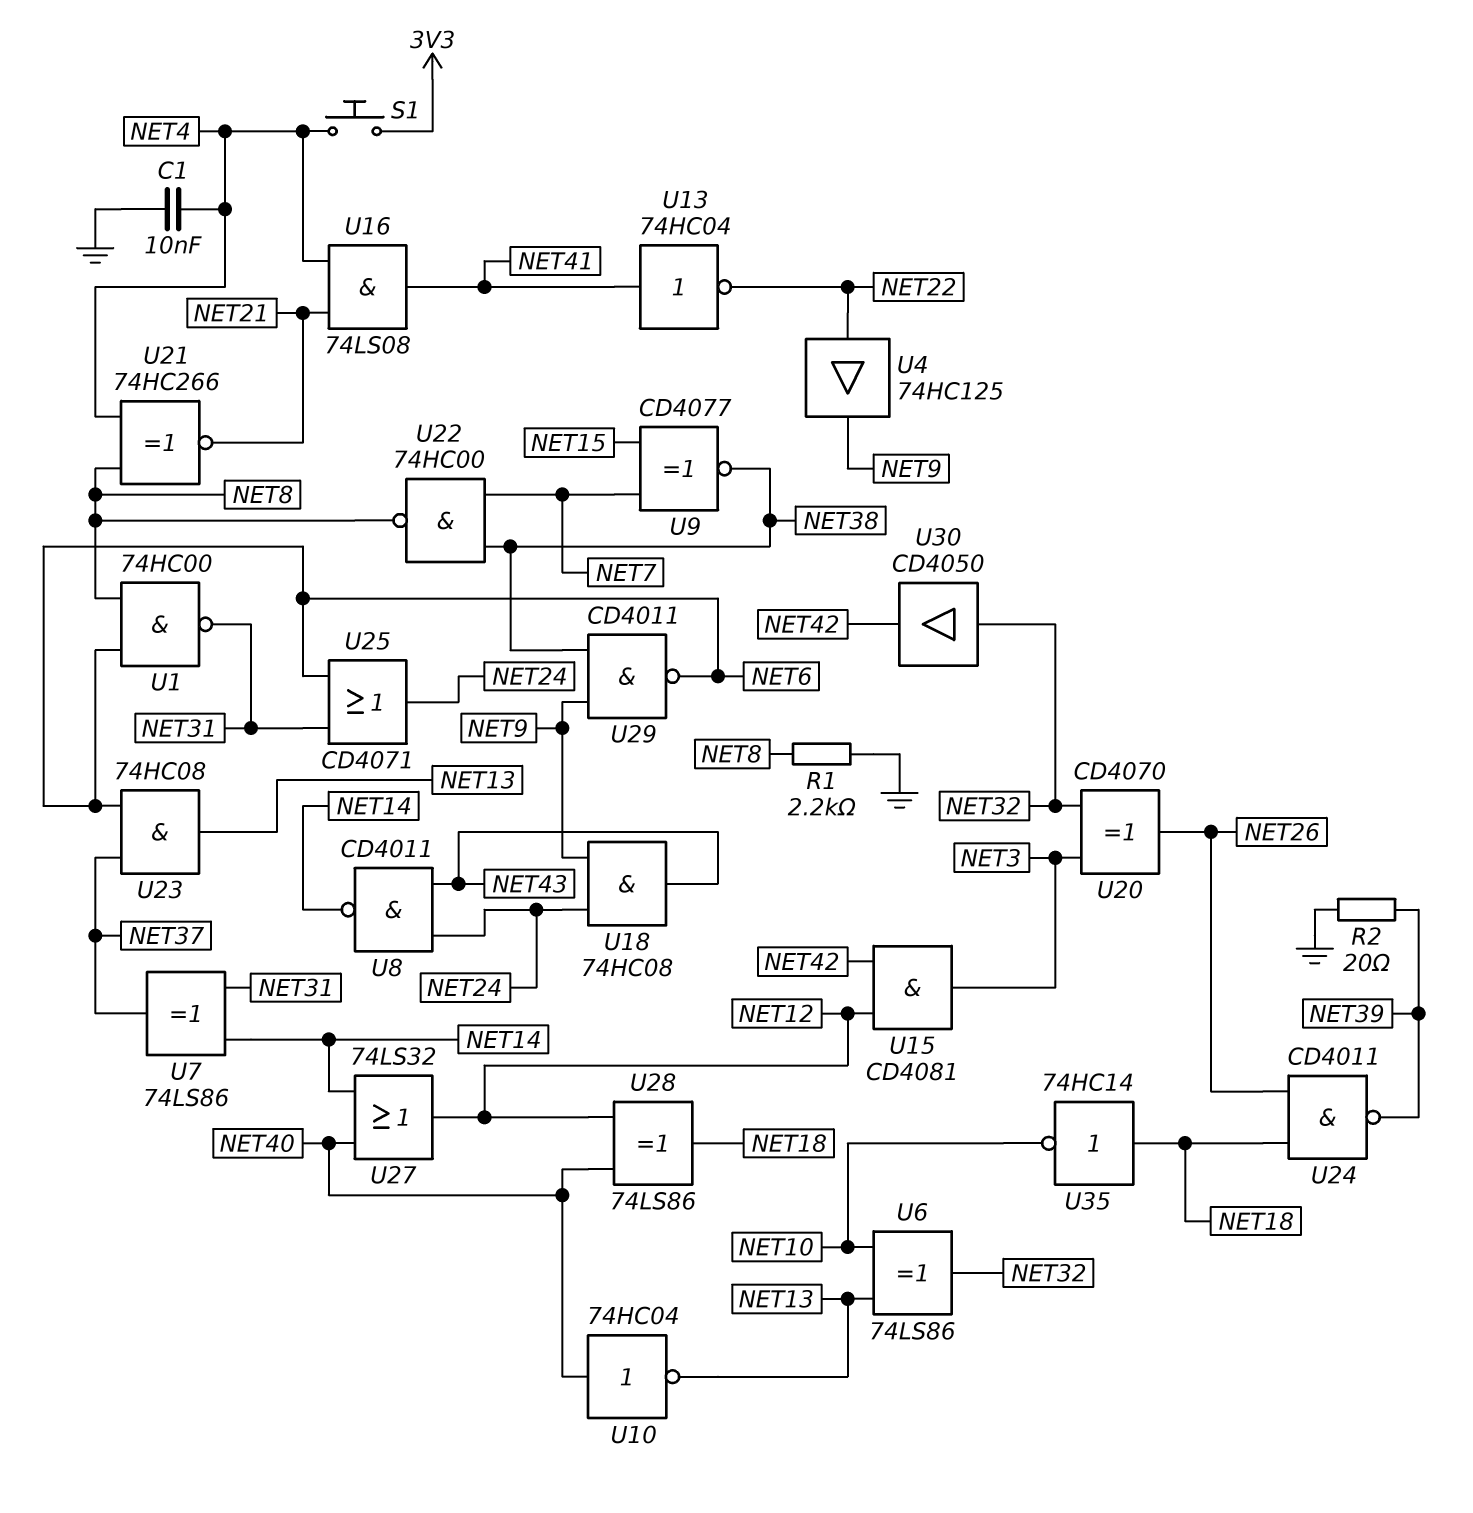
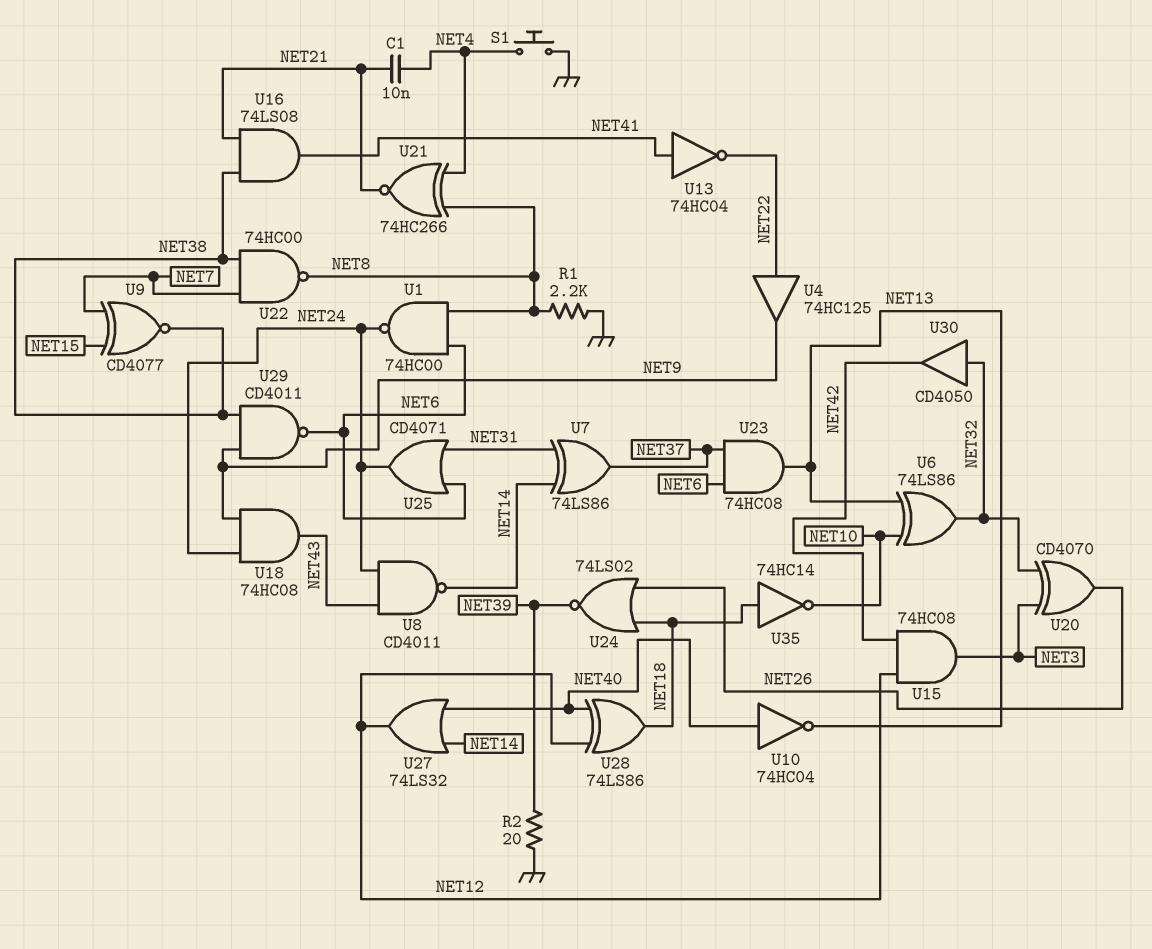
C1: 10nF (GND, NET4) -> 10nF (NET4, NET21)
S1: button (3V3, NET4) -> button (GND, NET4)
U1: NAND 74HC00 (in NET6, in NET8, out NET31) -> NAND 74HC00 (in NET6, in NET8, out NET24)
U15: AND CD4081 (in NET12, in NET42, out NET3) -> AND 74HC08 (in NET12, in NET42, out NET3)
U16: AND 74LS08 (in NET4, in NET21, out NET41) -> AND 74LS08 (in NET21, in NET38, out NET41)
U24: NAND CD4011 (in NET18, in NET26, out NET39) -> NOR 74LS02 (in NET18, in NET26, out NET39)

